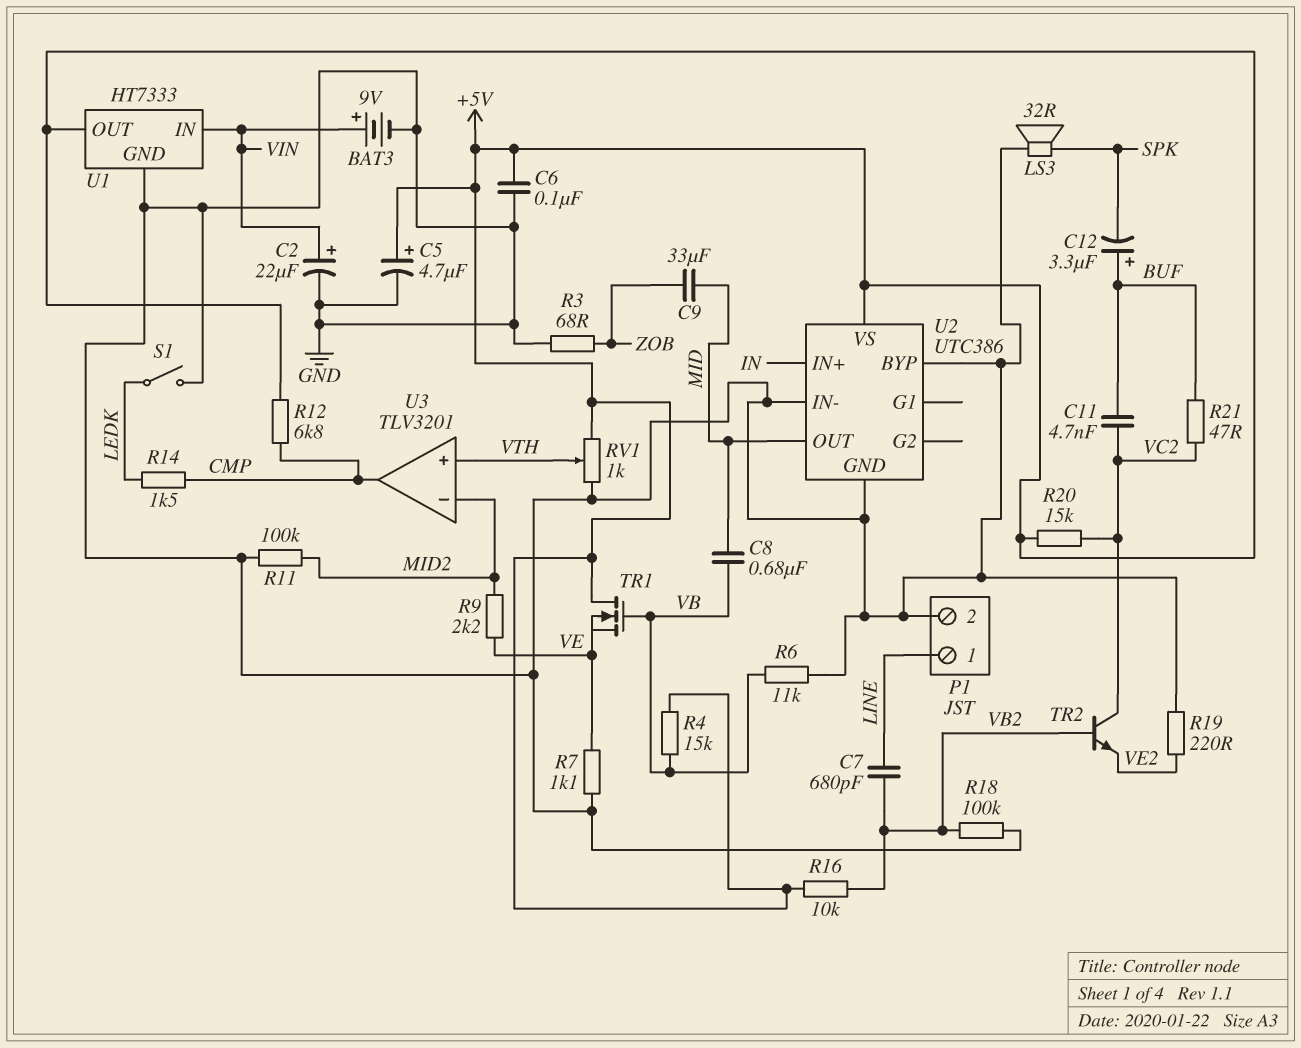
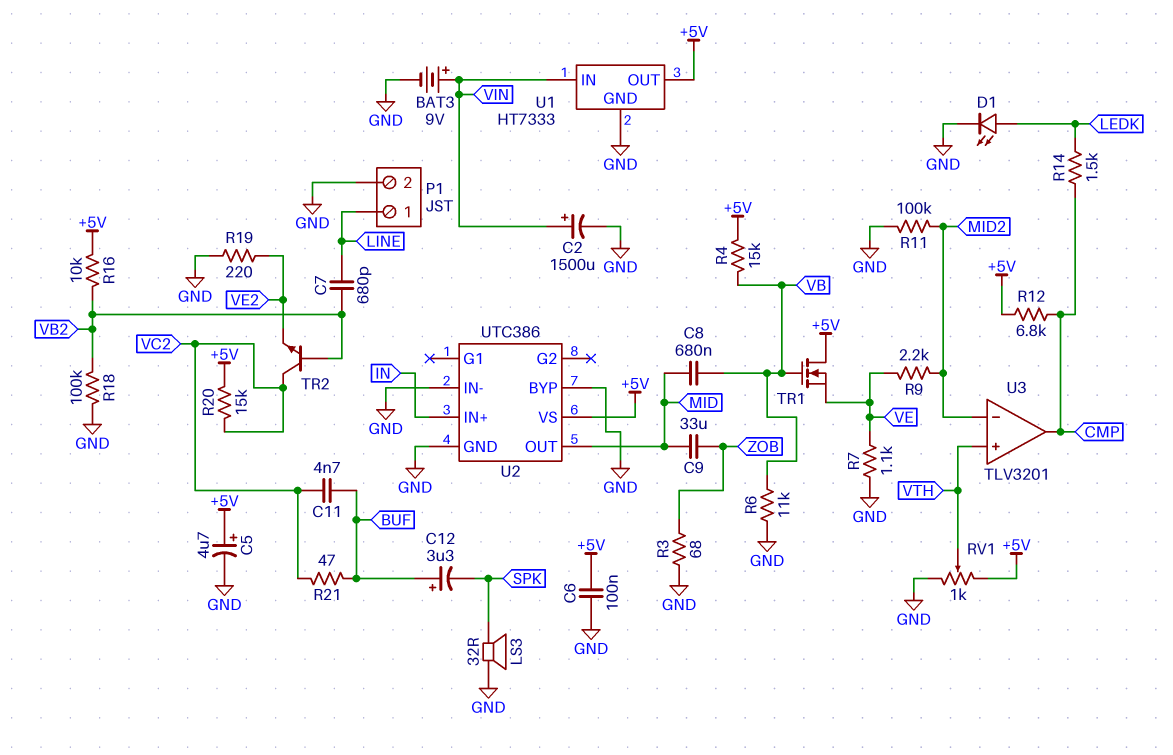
C2: 22uF (plus VIN, minus GND) -> 1500uF (plus VIN, minus GND)
D1: none -> LED (A LEDK, K GND)
S1: switch (GND, LEDK) -> none

